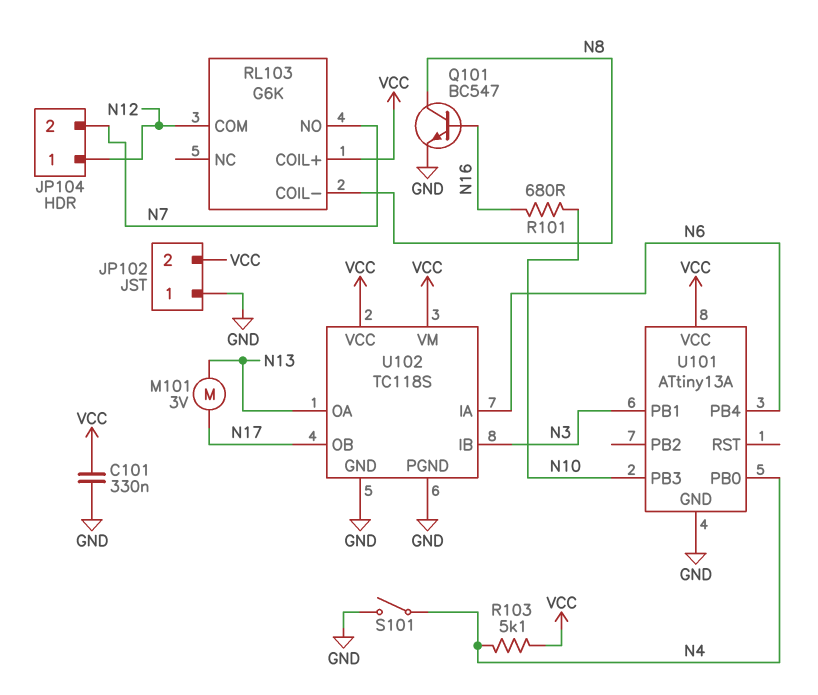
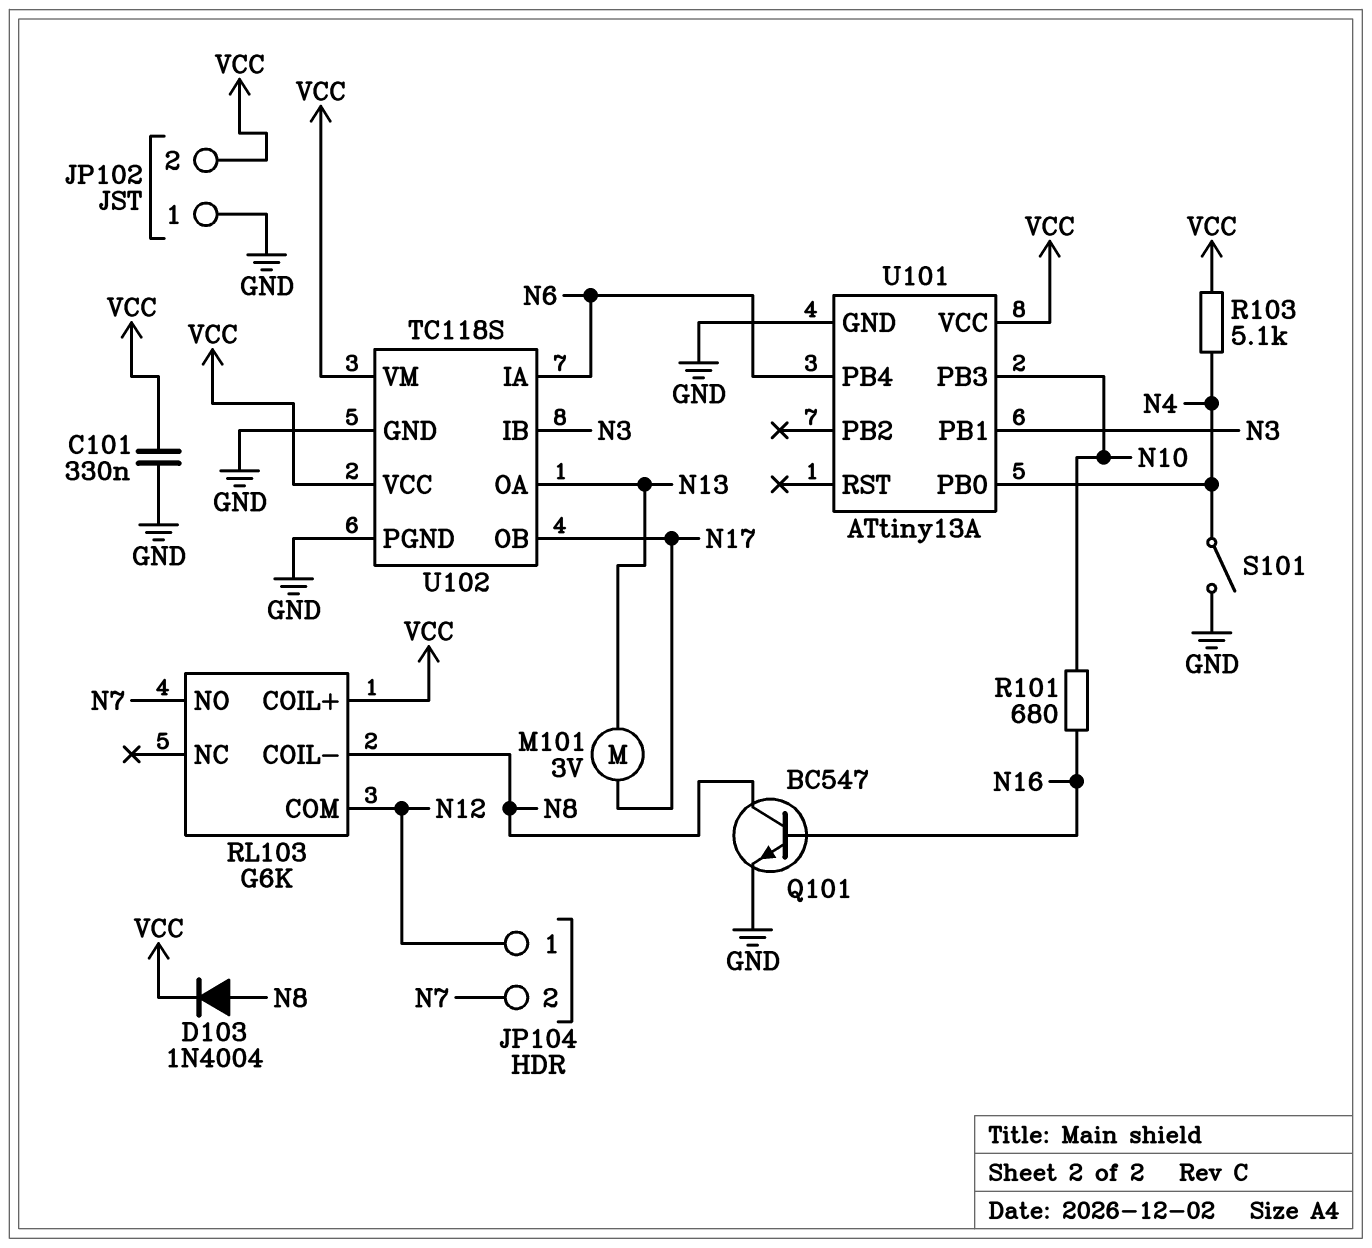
D103: none -> diode 1N4004 (A N8, K VCC)

